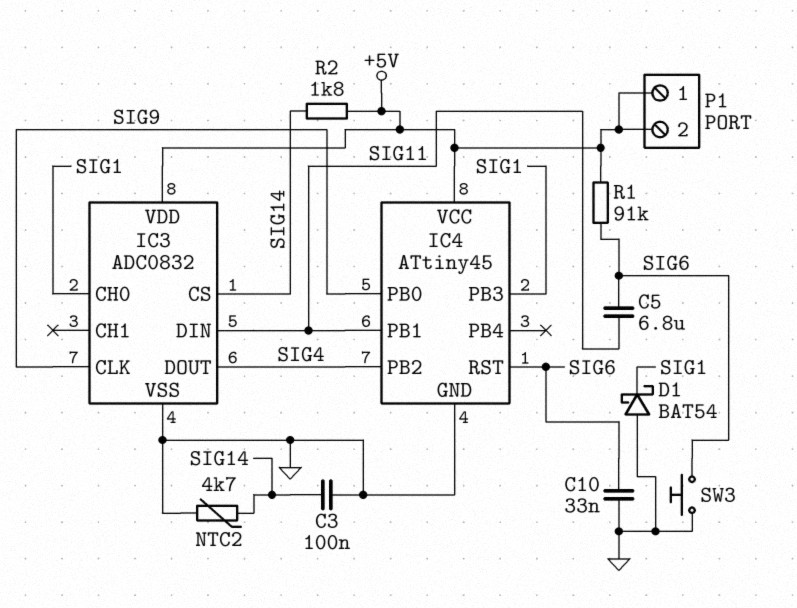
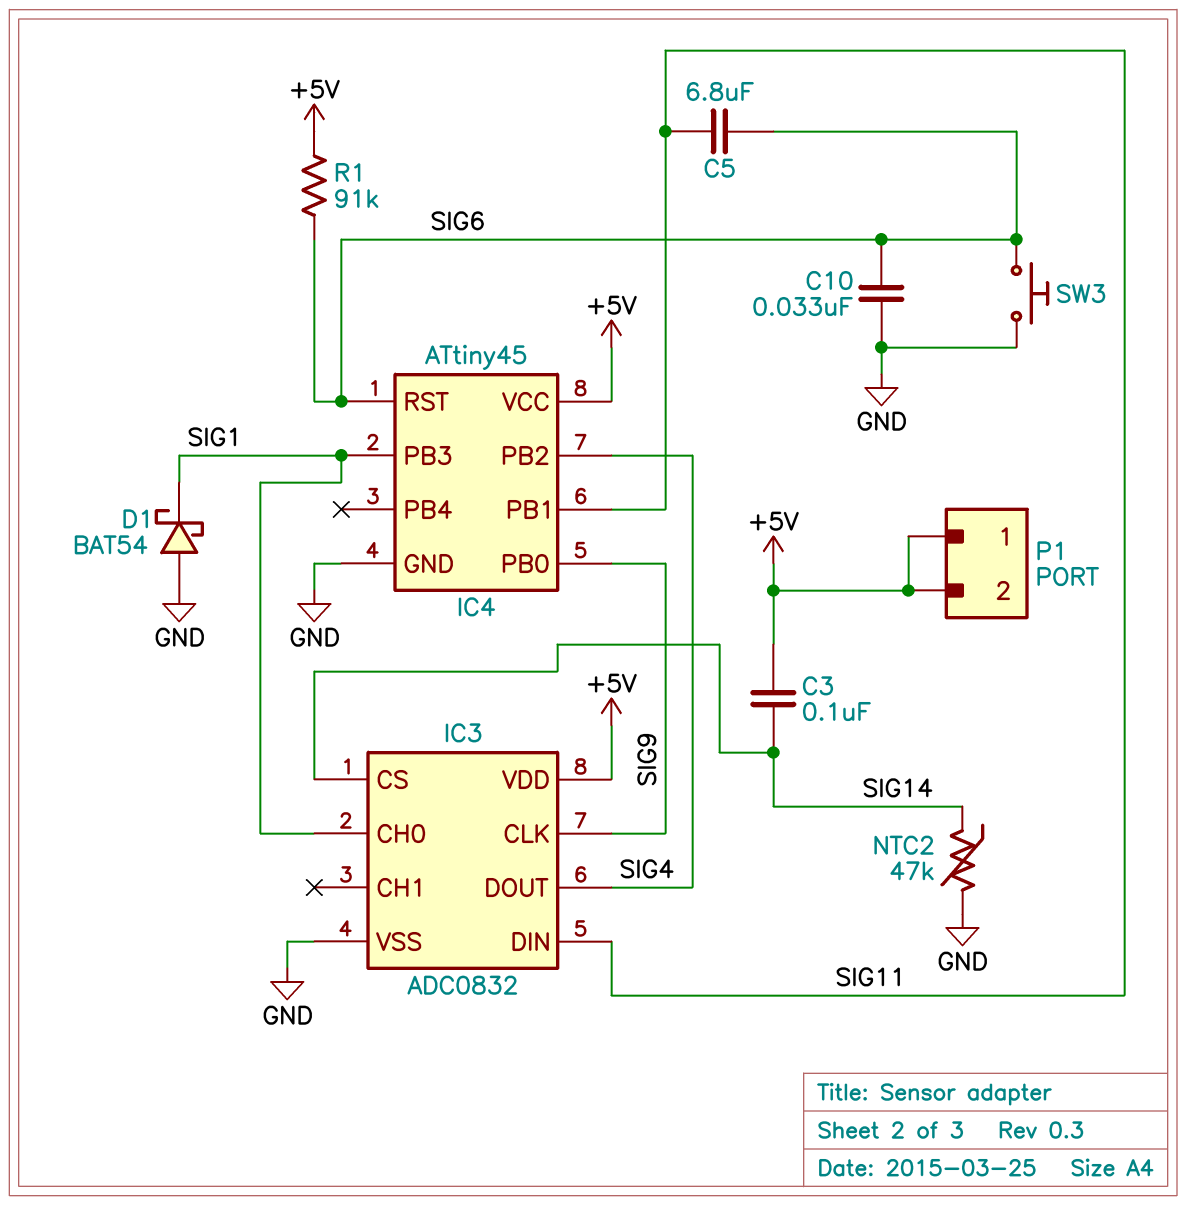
C3: 100nF (GND, SIG14) -> 100nF (+5V, SIG14)
NTC2: 4.7k (GND, SIG14) -> 47k (GND, SIG14)
R2: 1.8k (+5V, SIG14) -> none

